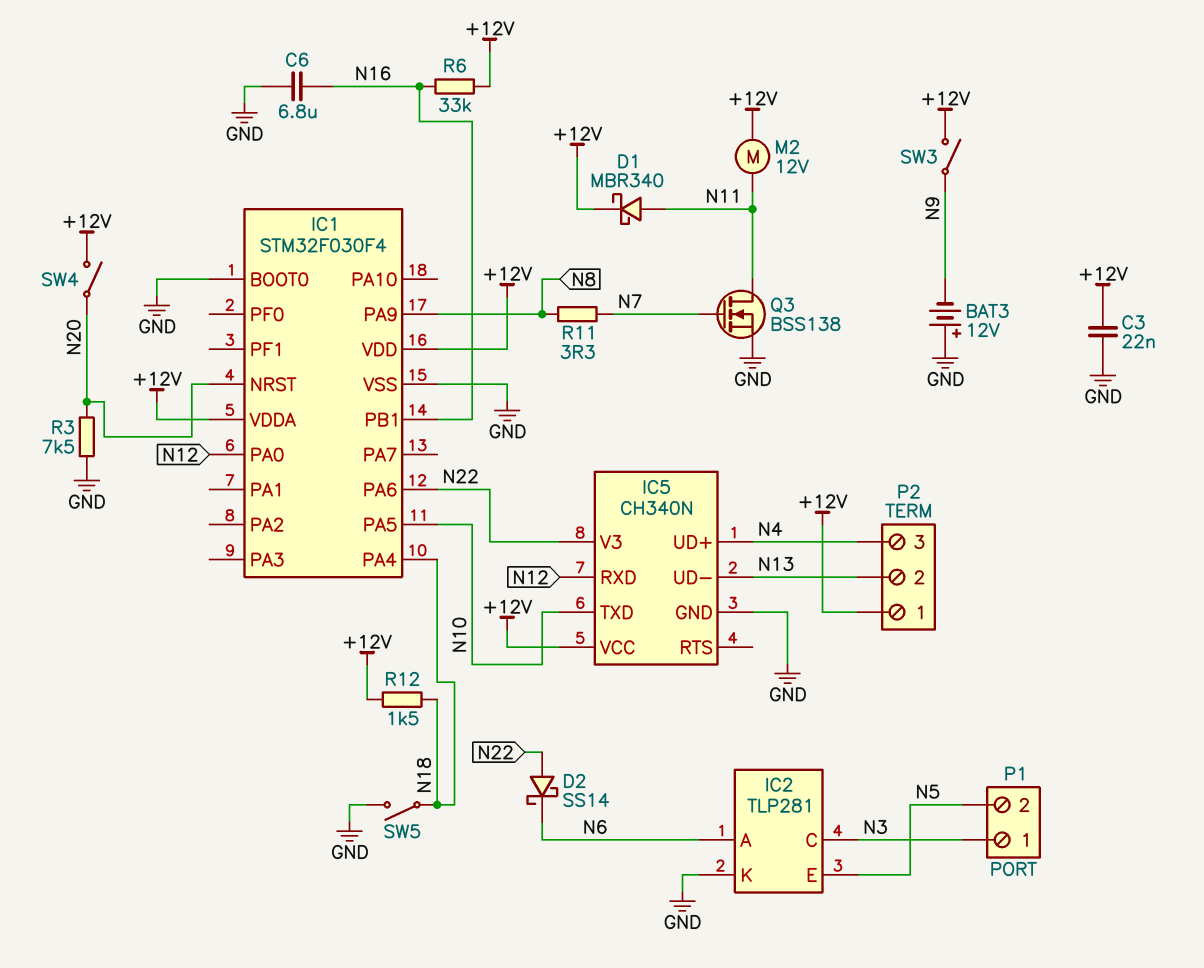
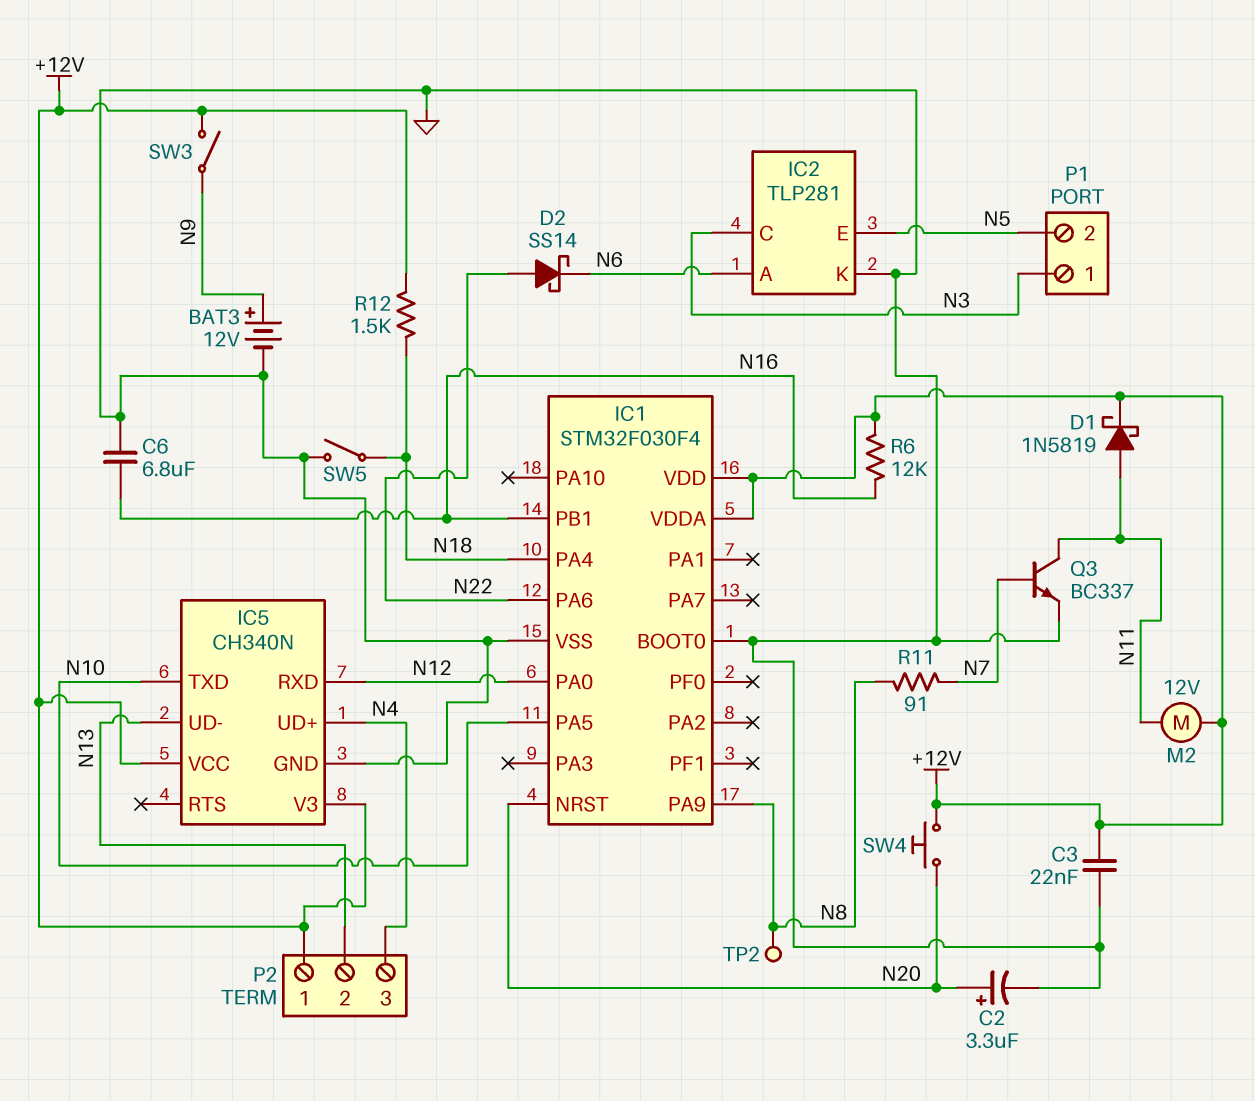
BAT3: 12V (plus GND, minus N9) -> 12V (plus N9, minus GND)
C2: none -> 3.3uF (plus N20, minus GND)
D1: schottky MBR340 (A N11, K +12V) -> schottky 1N5819 (A N11, K +12V)
IC5 pin V3: N22 -> +12V
Q3: NMOS BSS138 (G N7, D N11, S GND) -> NPN BC337 (B N7, C N11, E GND)
R3: 7.5k (GND, N20) -> none
R6: 33k (+12V, N16) -> 12k (+12V, N16)
R11: 3.3 (N7, N8) -> 91 (N7, N8)
SW4: switch (+12V, N20) -> button (+12V, N20)
TP2: none -> test point (N8)

